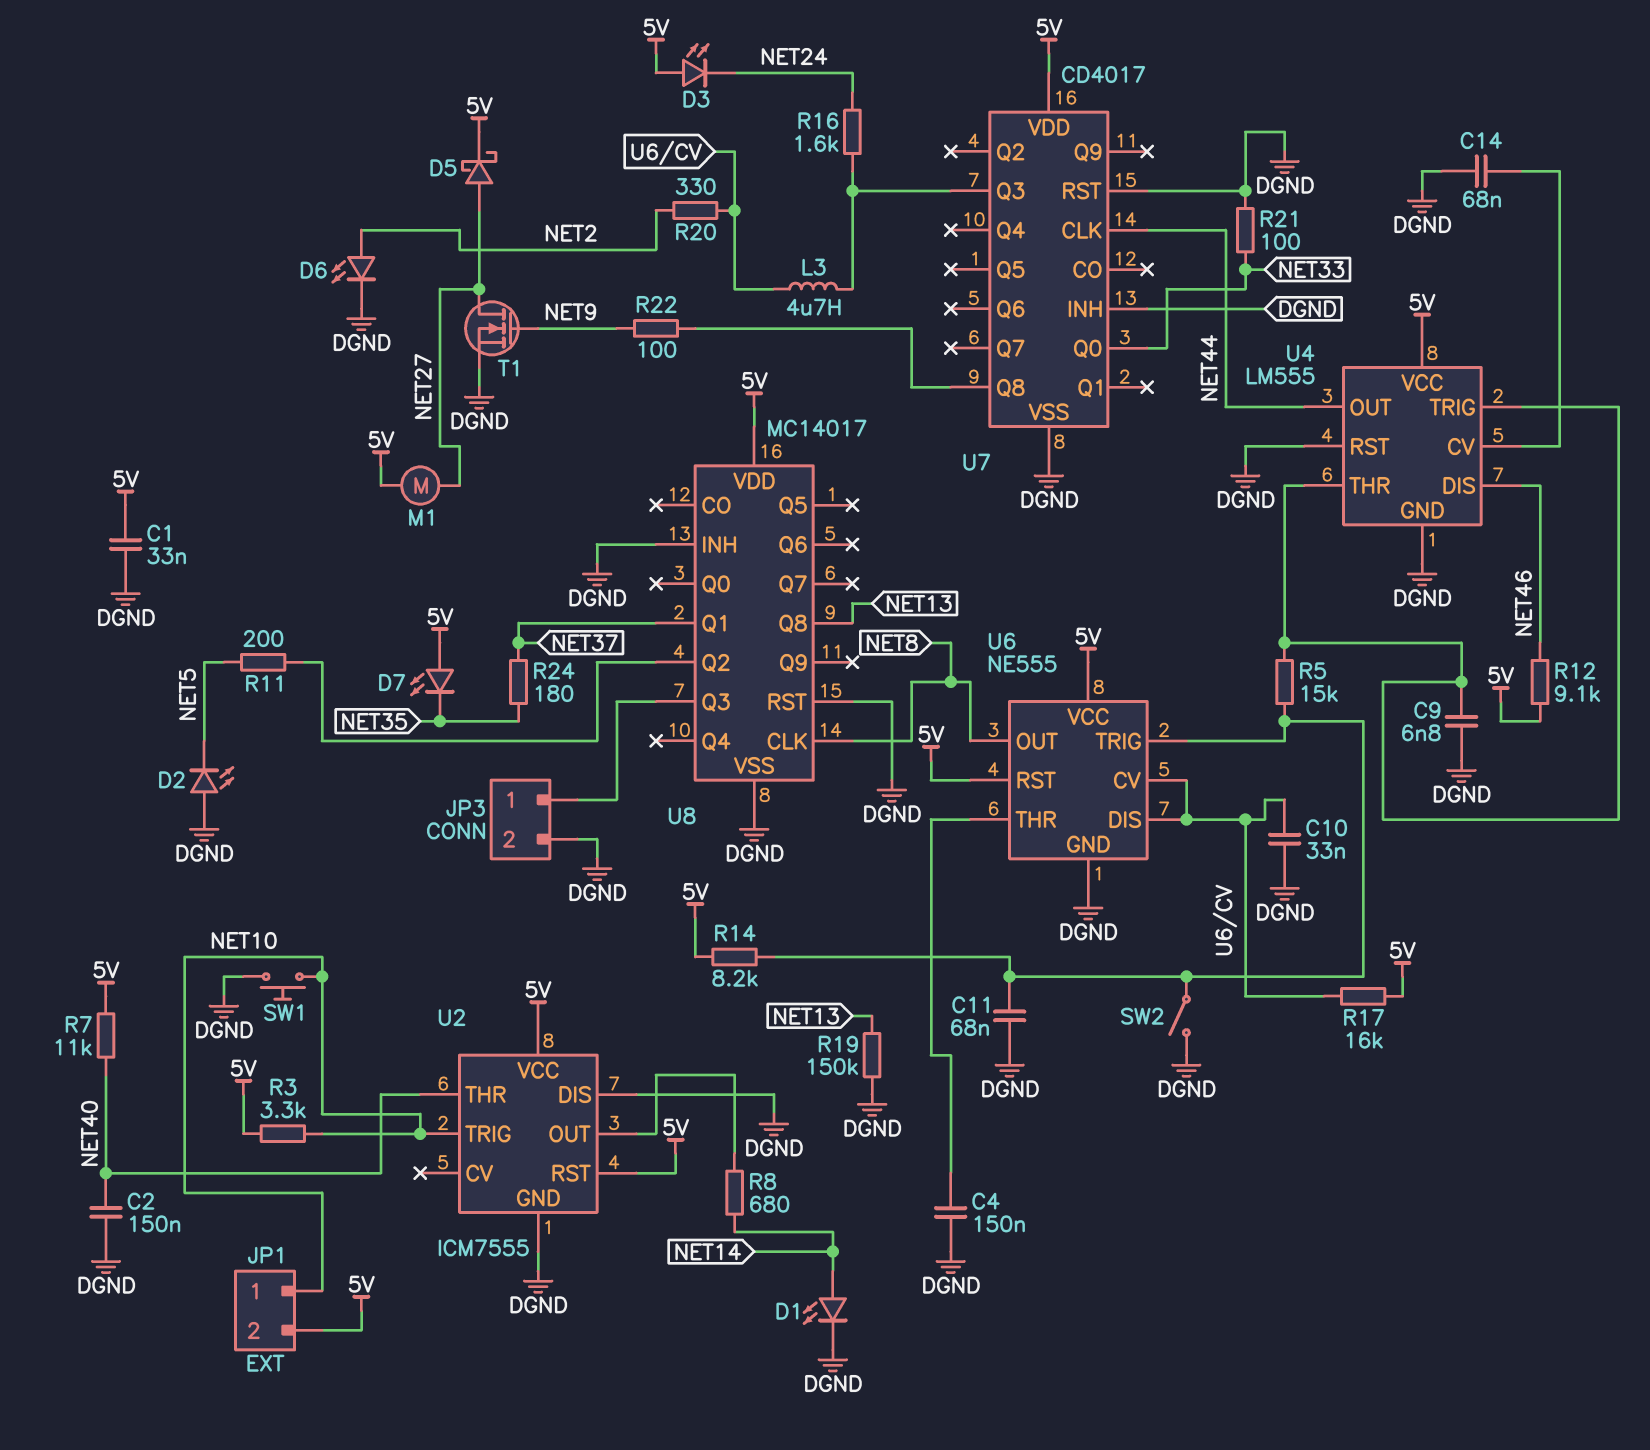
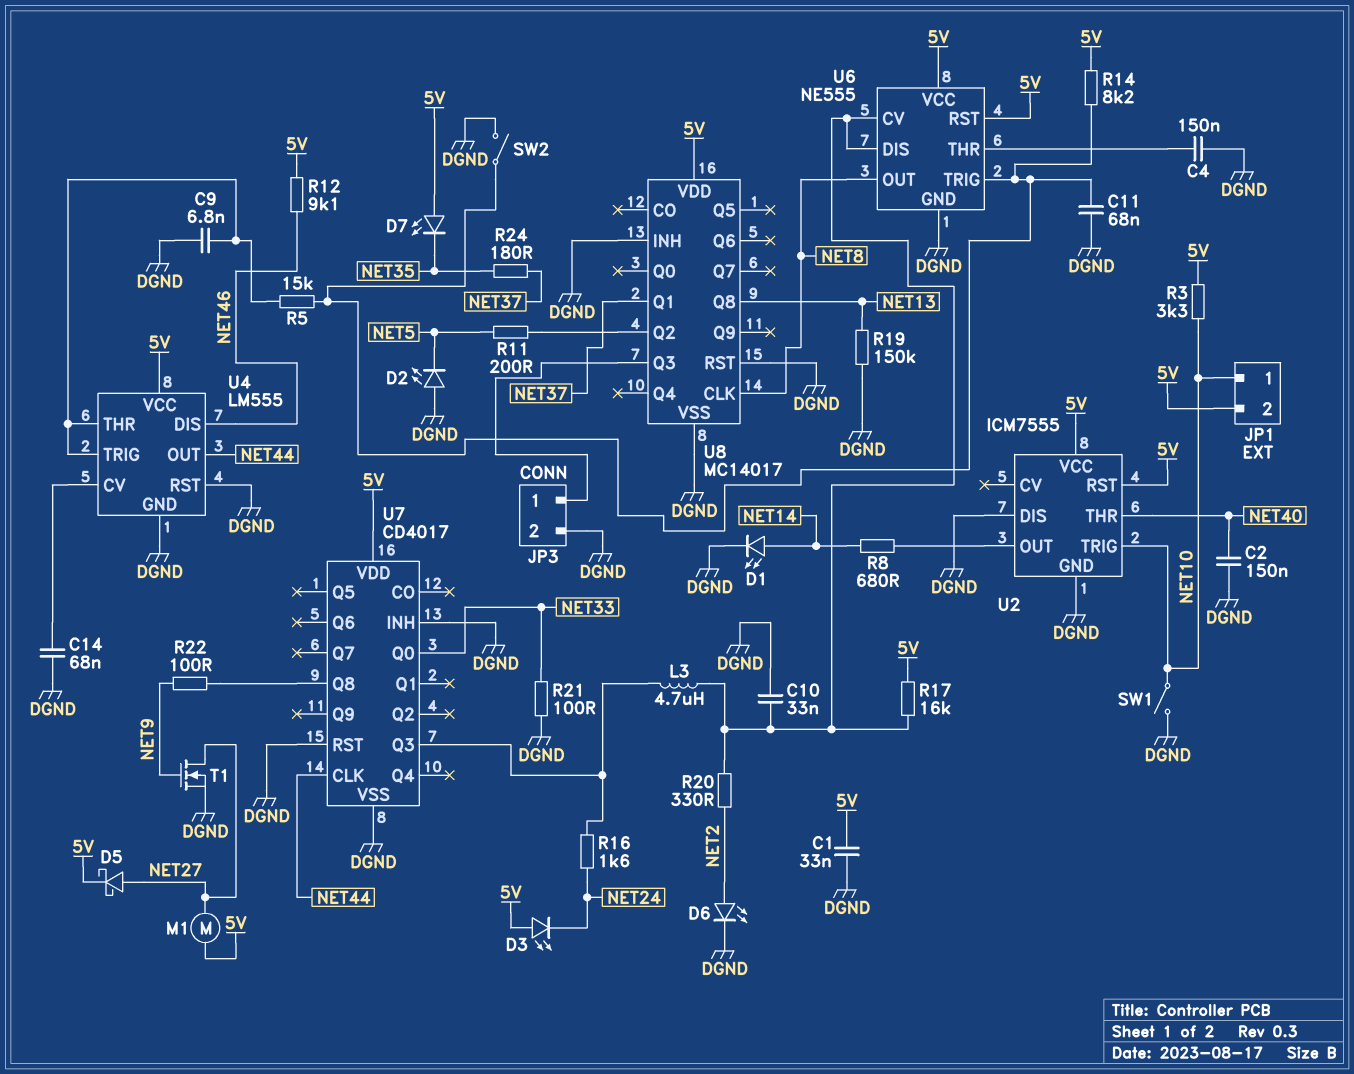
R7: 11k (5V, NET40) -> none
SW1: button (DGND, NET10) -> switch (DGND, NET10)

